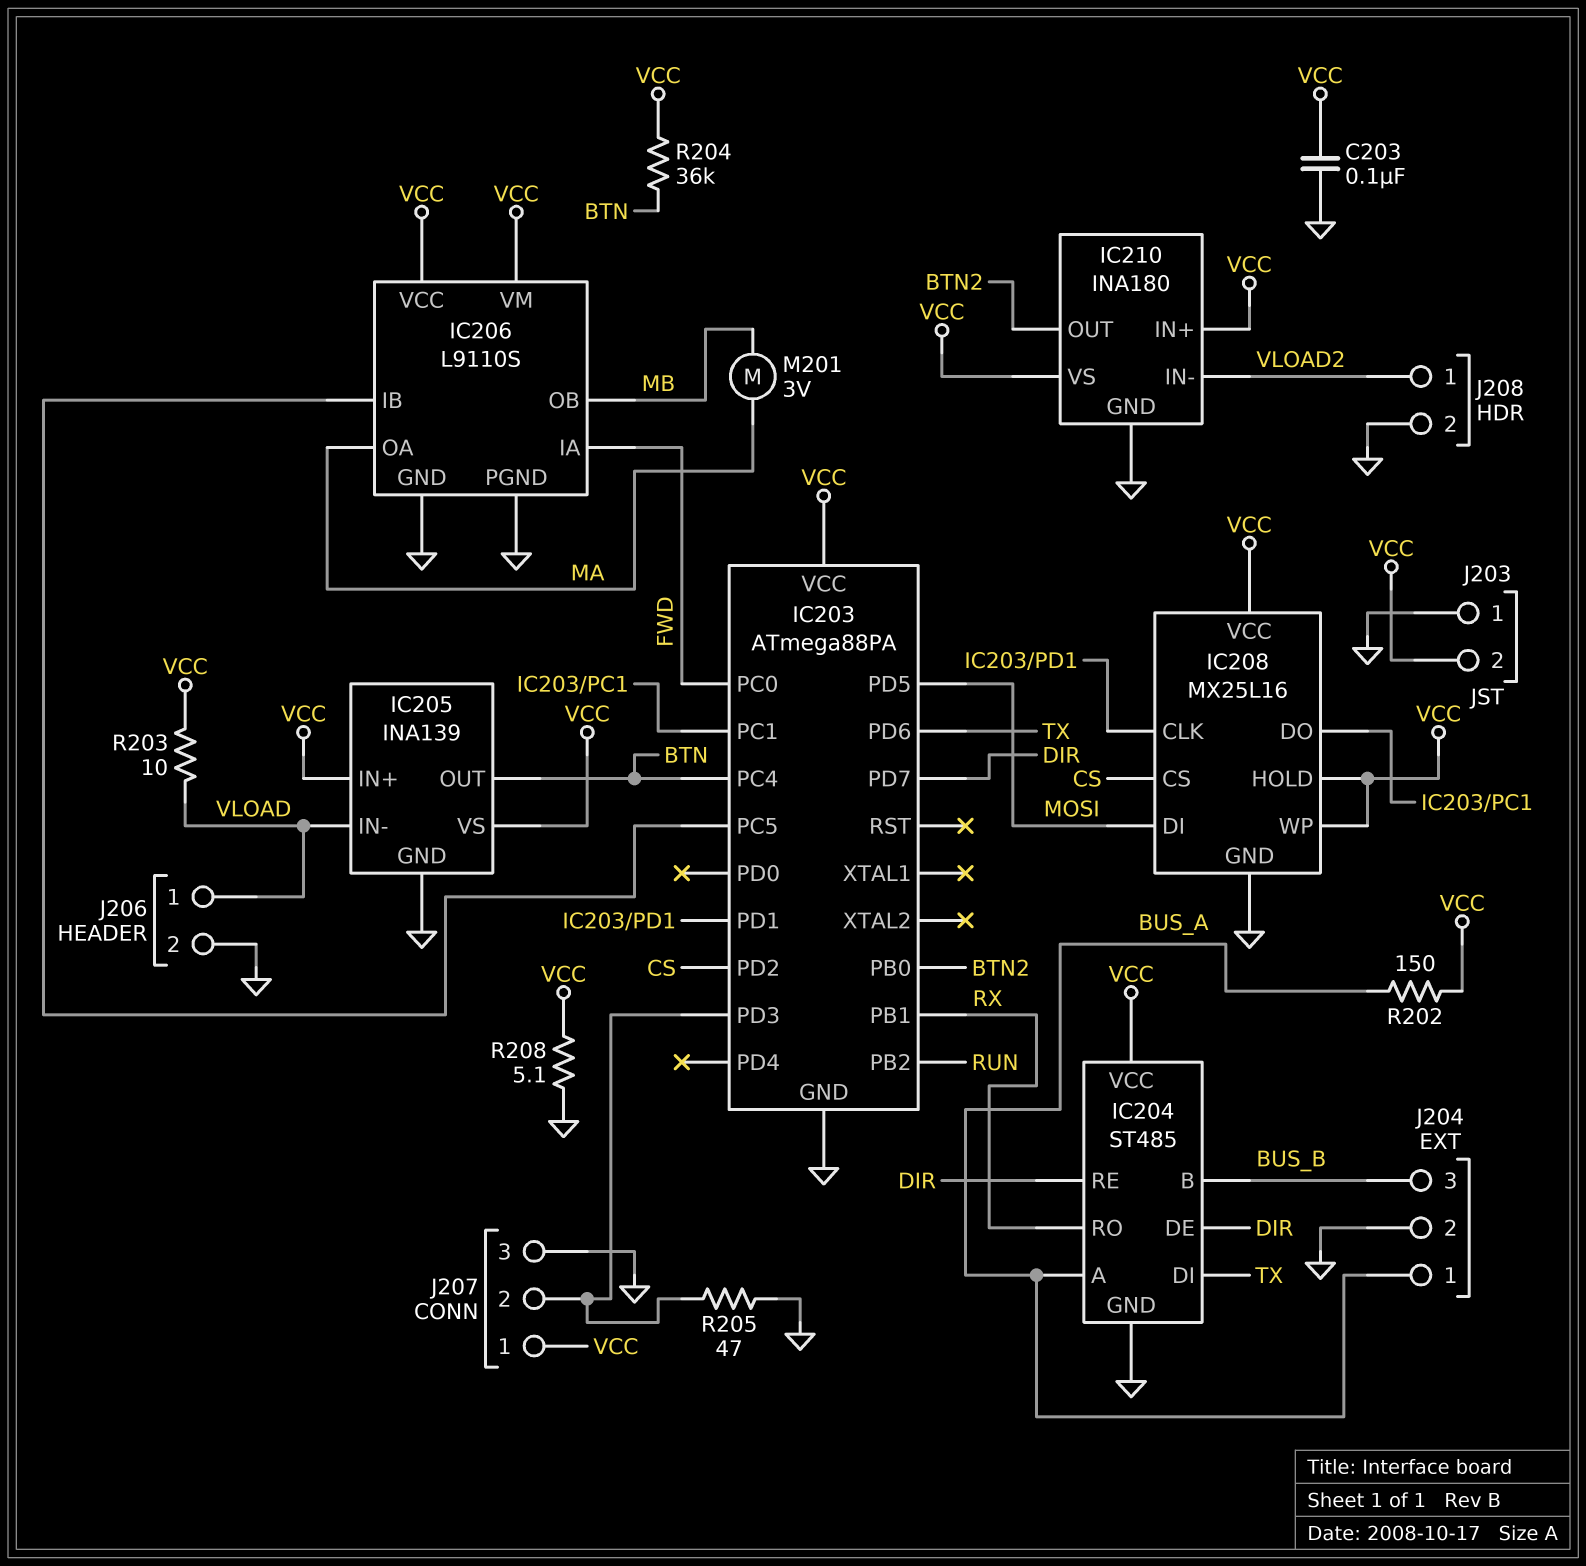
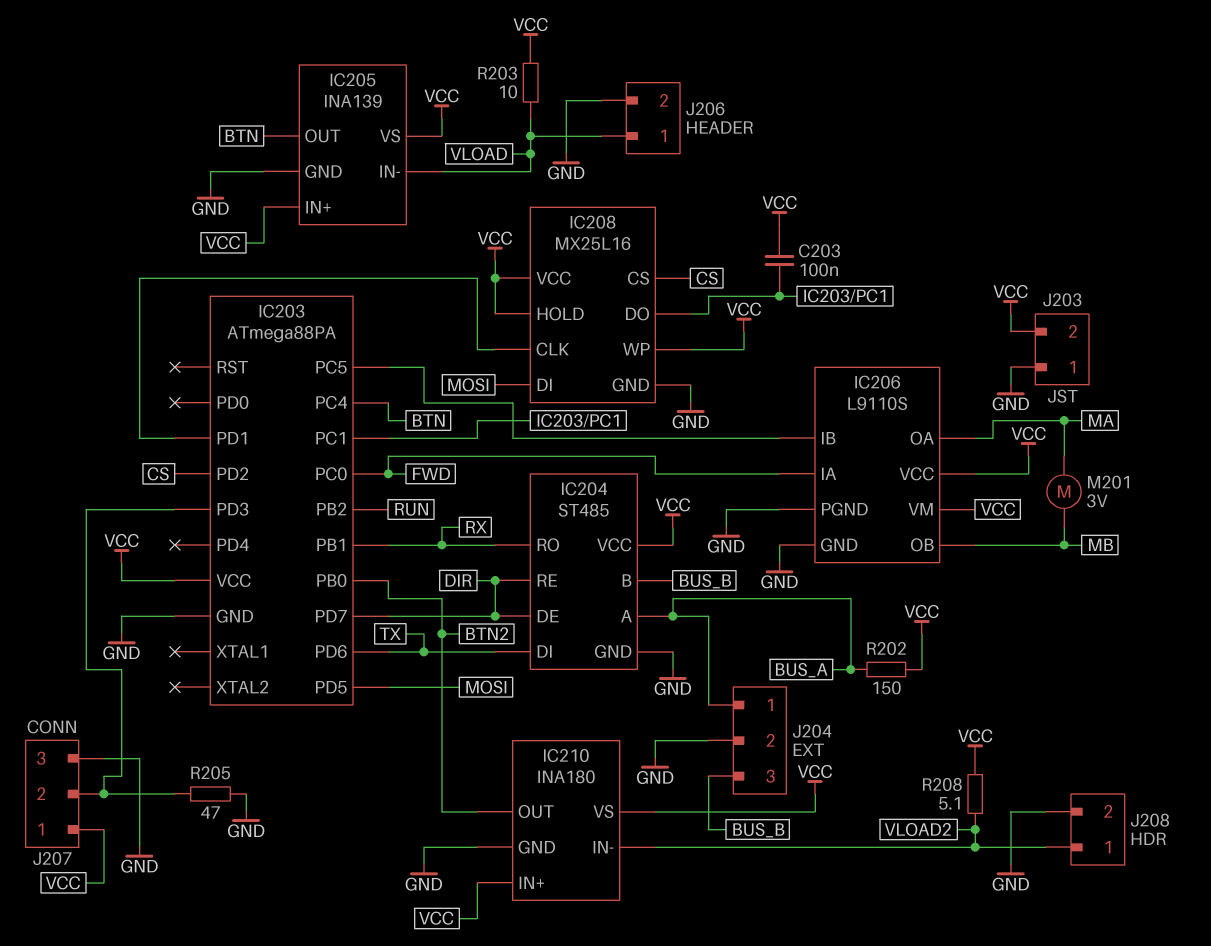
C203: 100nF (GND, VCC) -> 100nF (IC203/PC1, VCC)
R204: 36k (BTN, VCC) -> none
R208: 5.1 (GND, VCC) -> 5.1 (VCC, VLOAD2)

